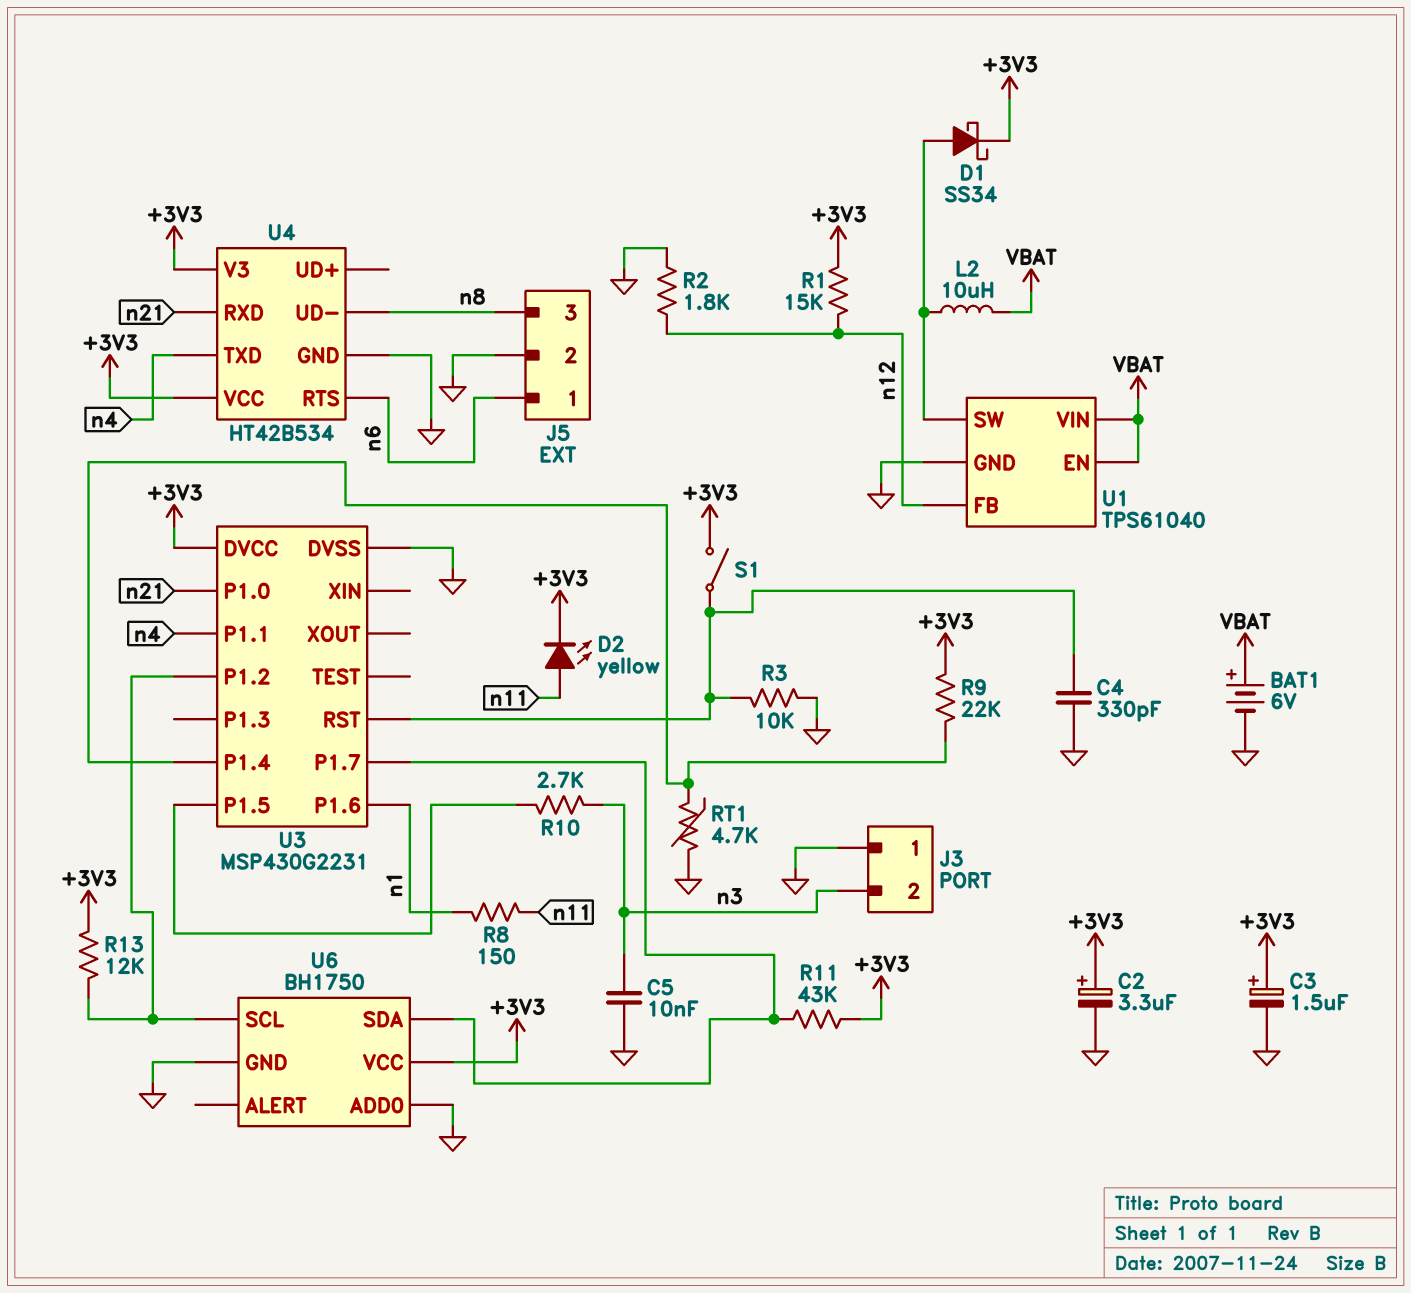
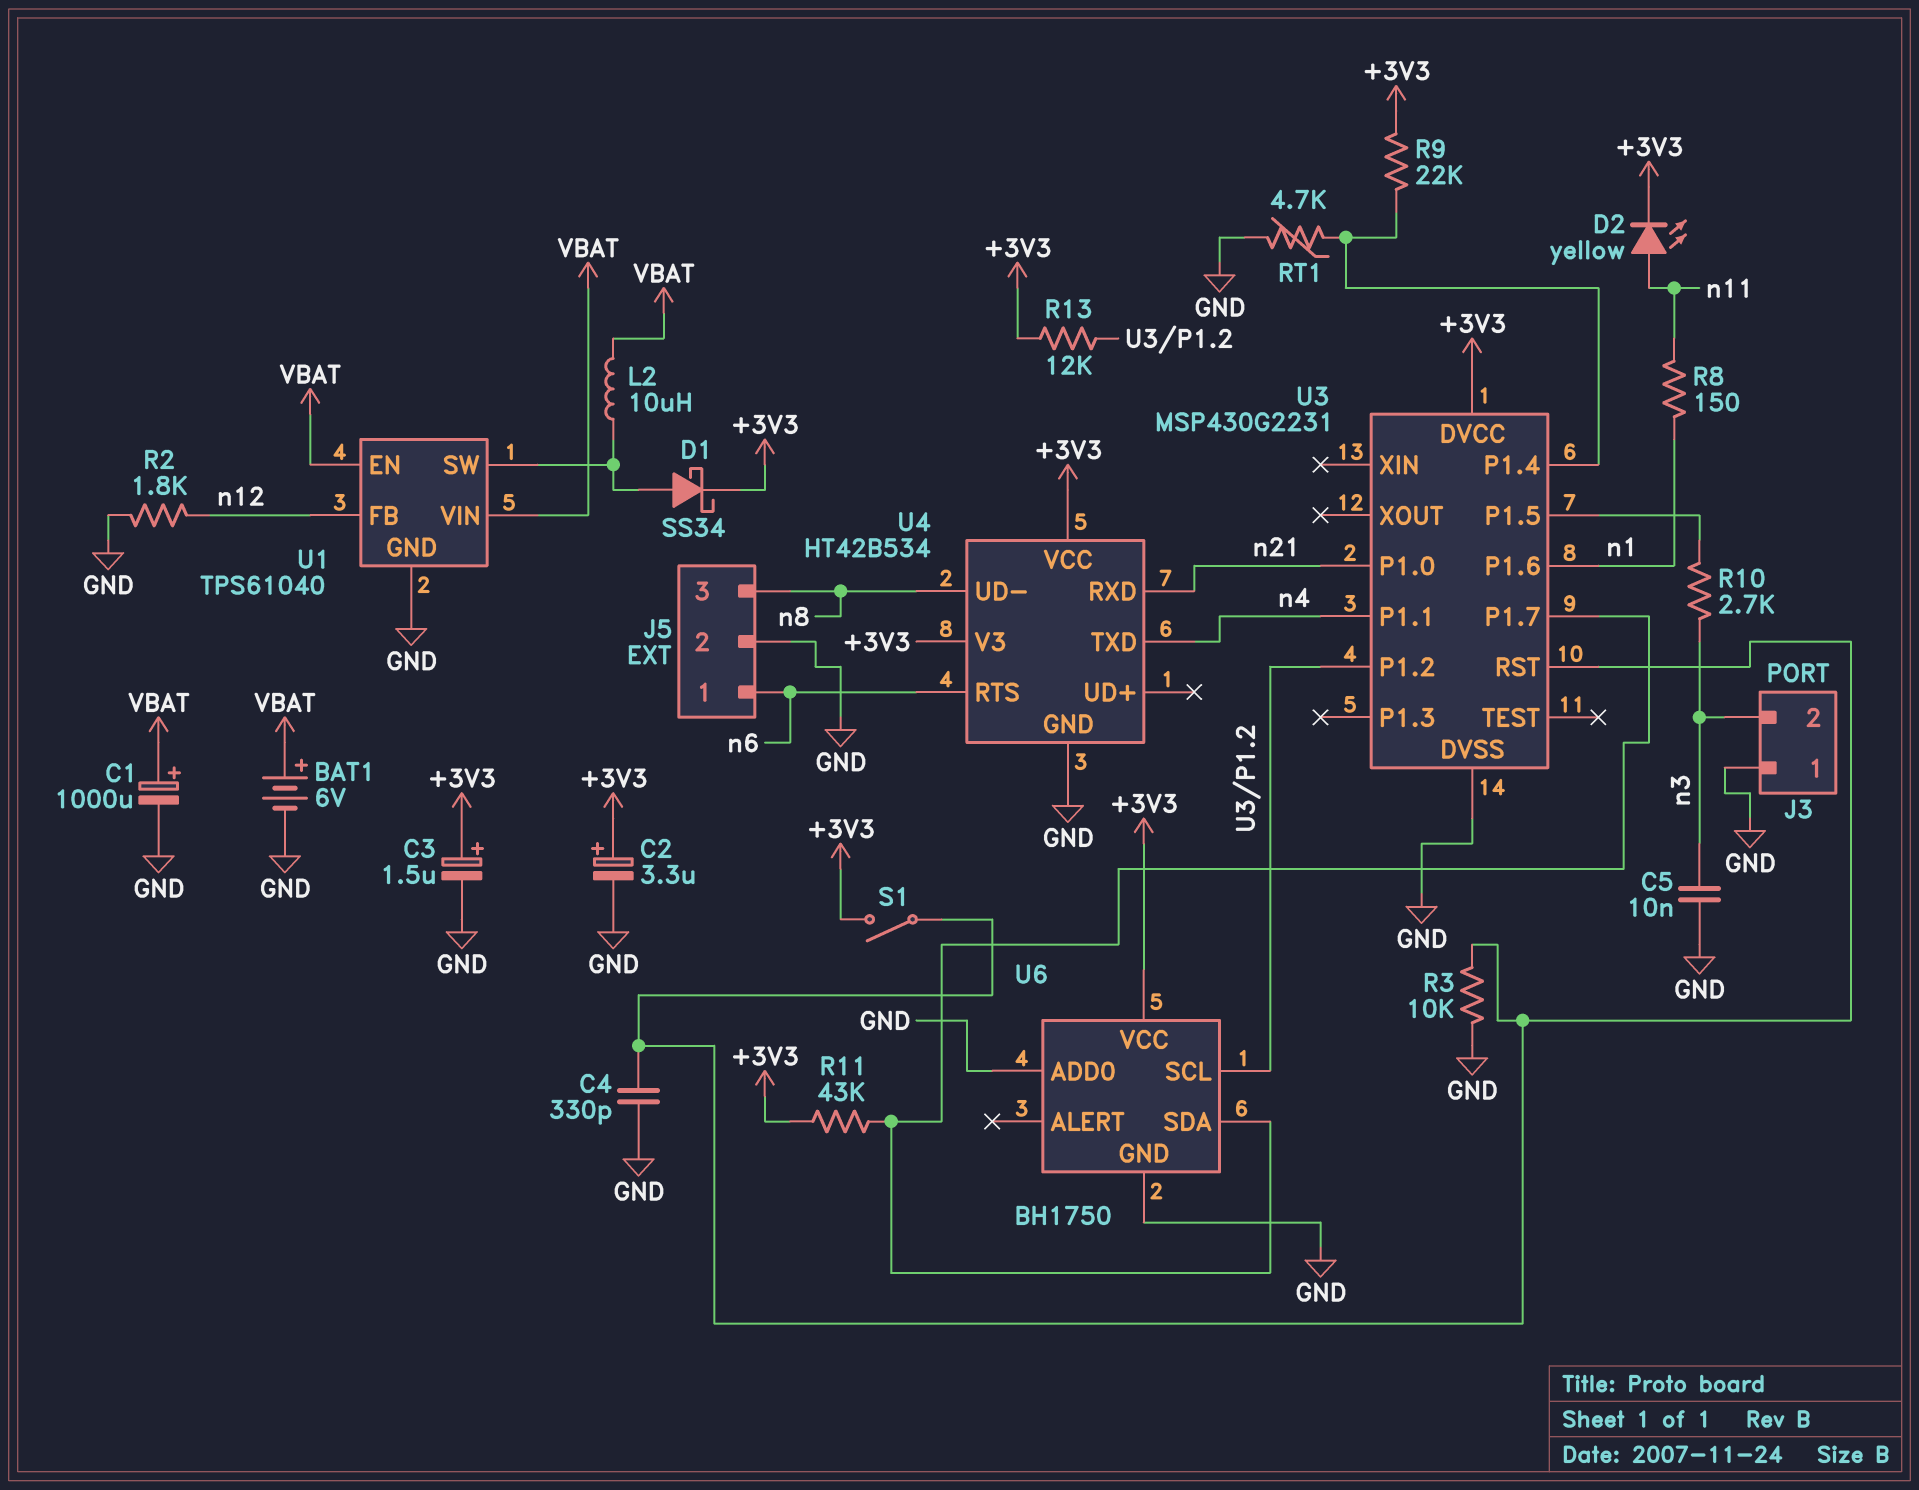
C1: none -> 1000uF (plus VBAT, minus GND)
R1: 15k (+3V3, n12) -> none

